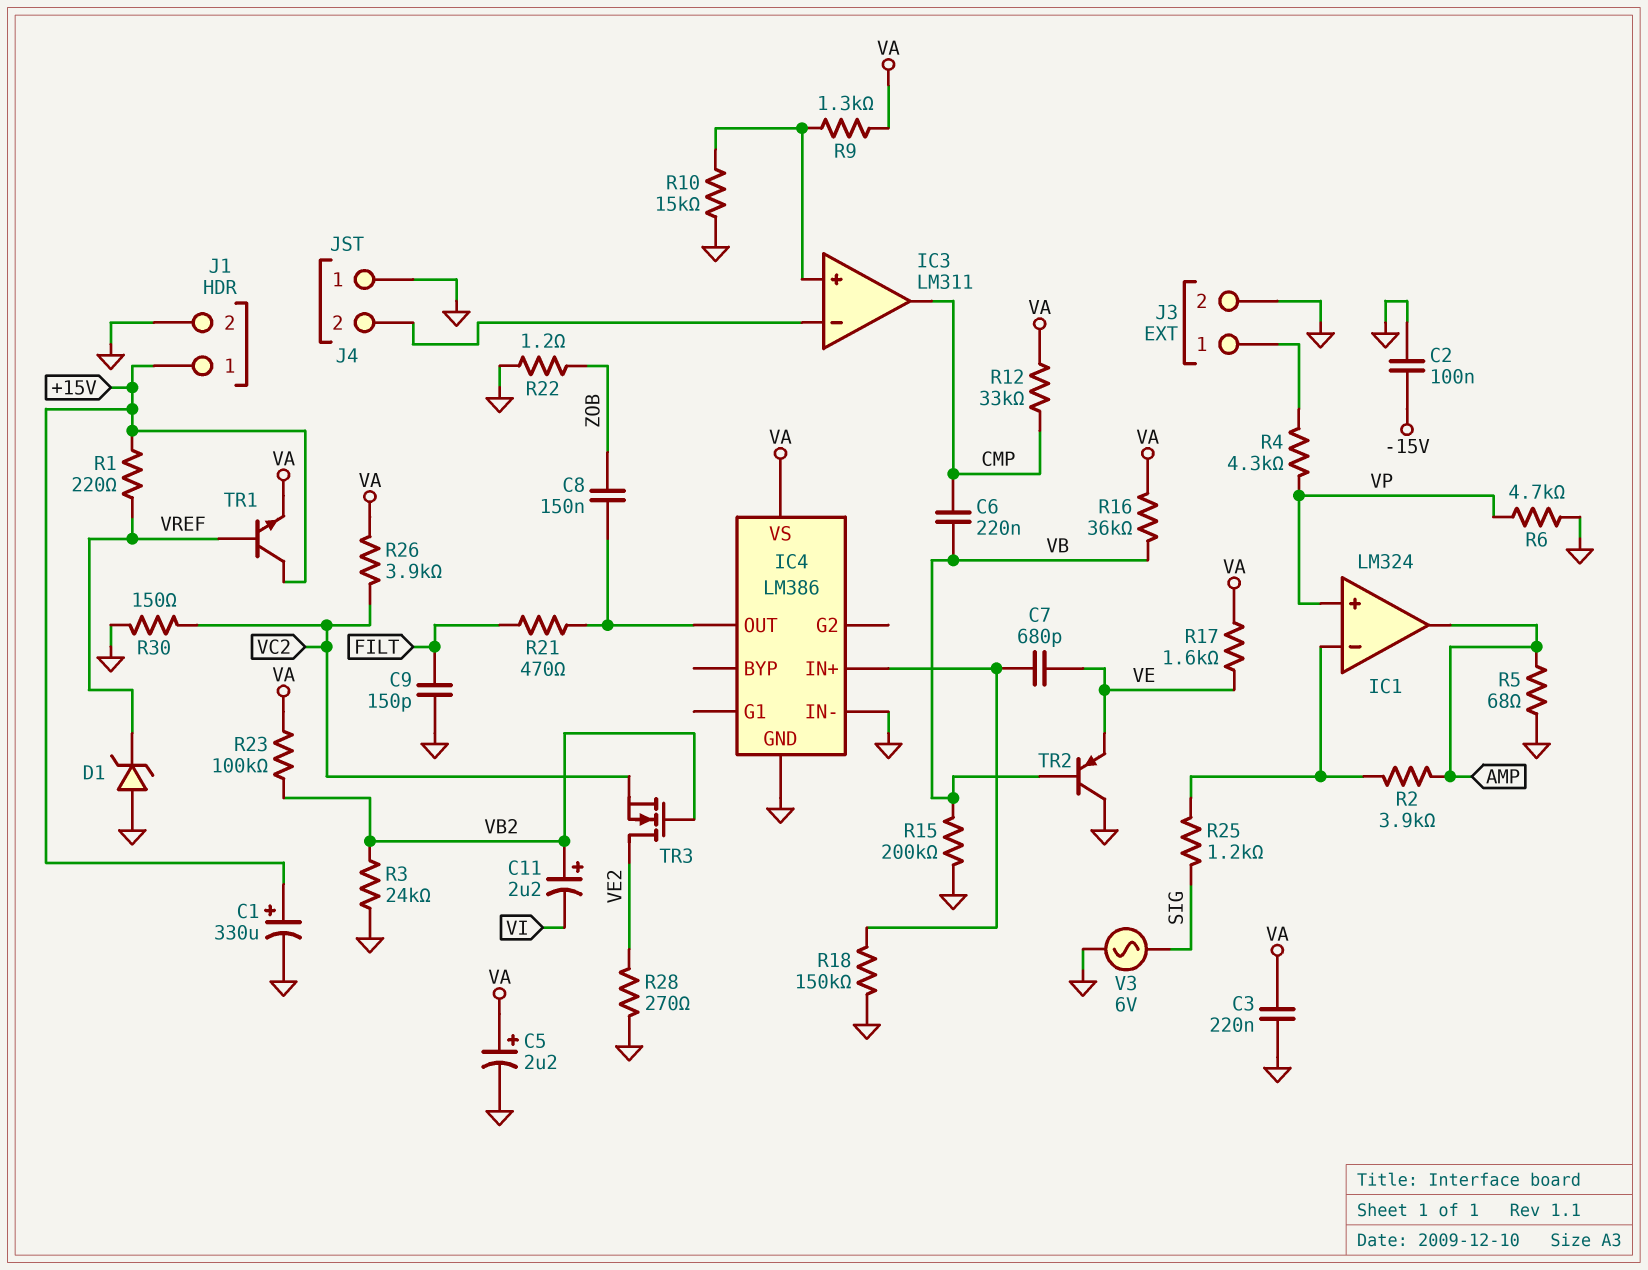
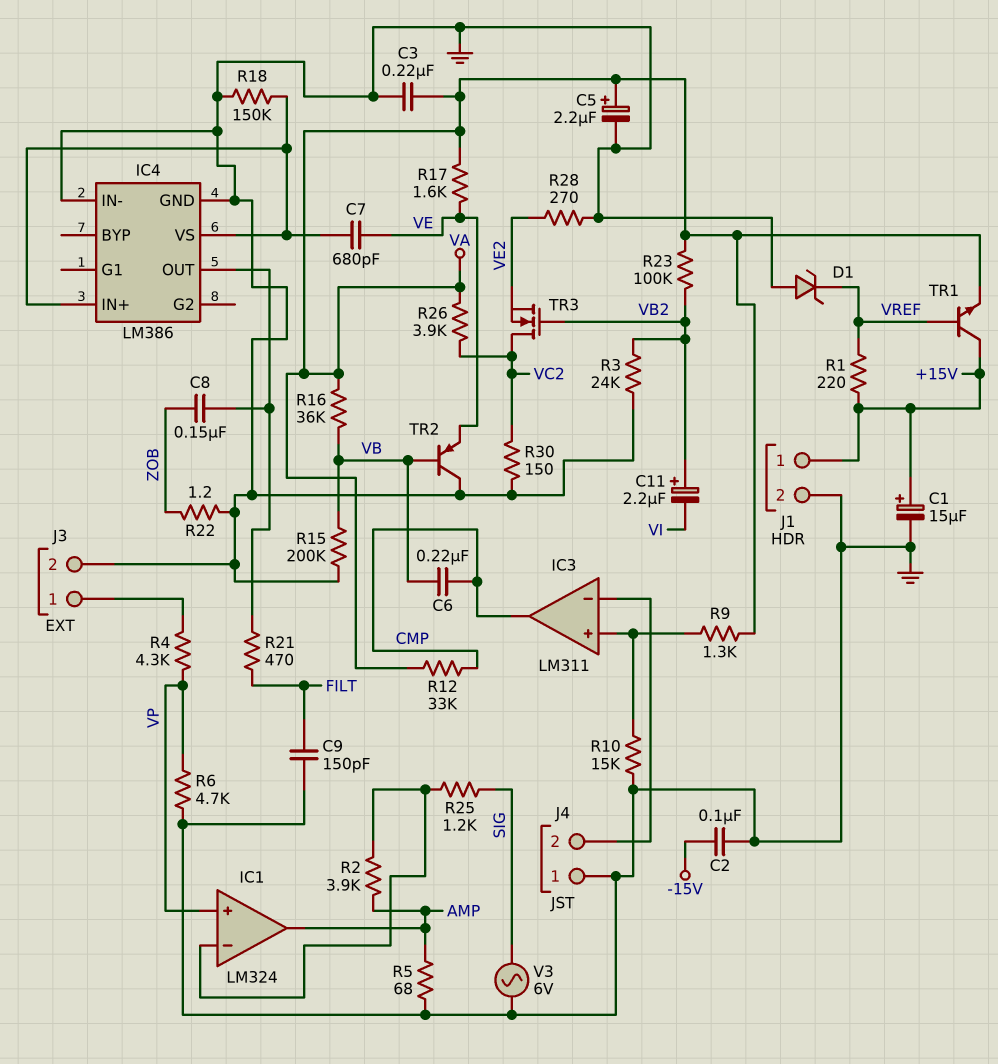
C1: 330uF (plus +15V, minus GND) -> 15uF (plus +15V, minus GND)
IC4 pin VS: VA -> IC4/IN+
TR3: NMOS (G VB2, D VE2, S VC2) -> NMOS (G VB2, D VC2, S VE2)

